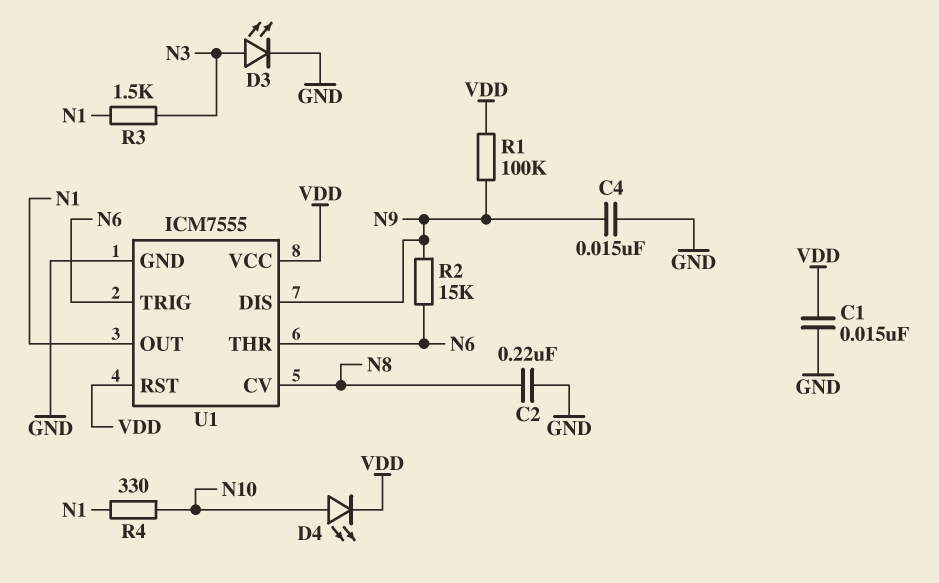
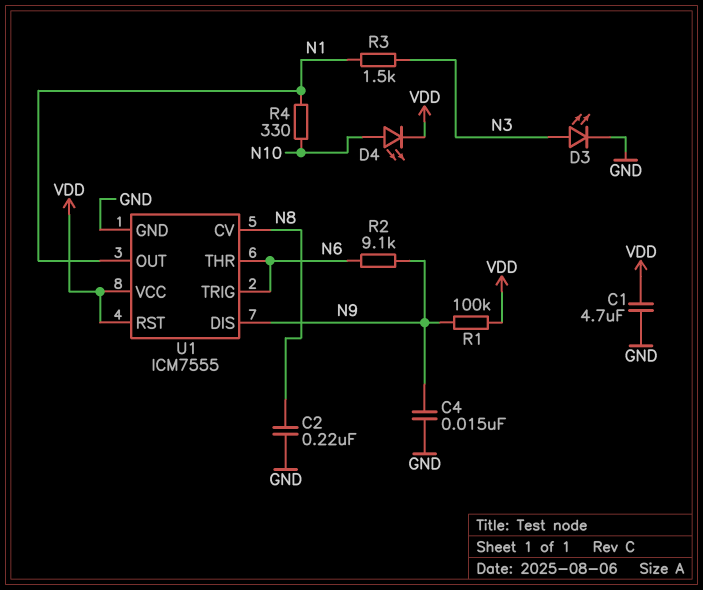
C1: 15nF (GND, VDD) -> 4.7uF (GND, VDD)
R2: 15k (N6, N9) -> 9.1k (N6, N9)

